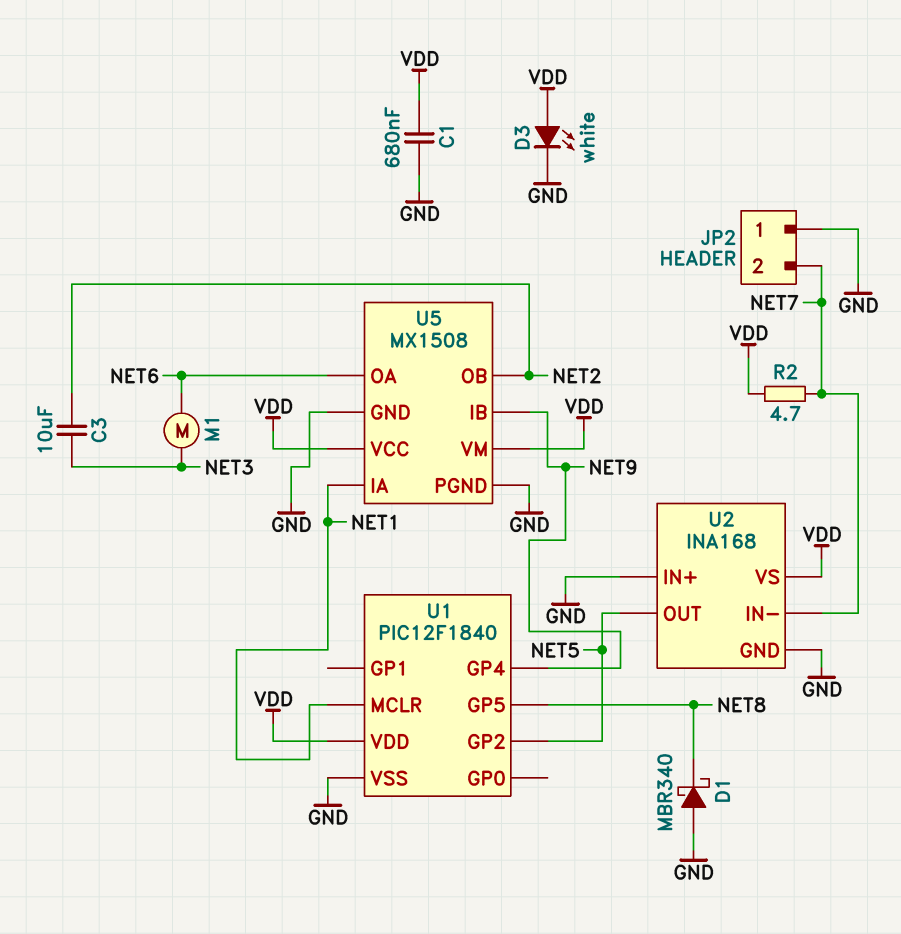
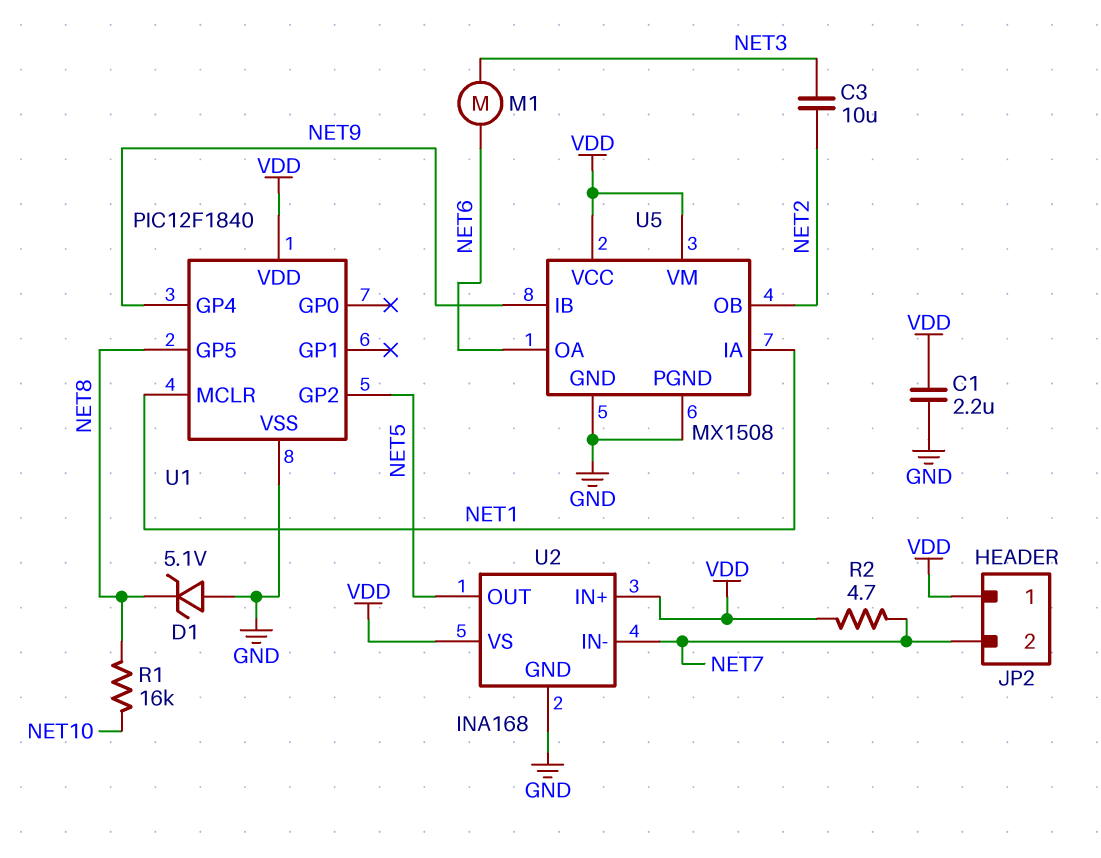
C1: 680nF (GND, VDD) -> 2.2uF (GND, VDD)
D1: schottky MBR340 (A GND, K NET8) -> zener 5.1V (A GND, K NET8)
D3: LED white (A VDD, K GND) -> none
JP2 pin 1: GND -> VDD
R1: none -> 16k (NET8, NET10)
U2 pin IN+: GND -> VDD

